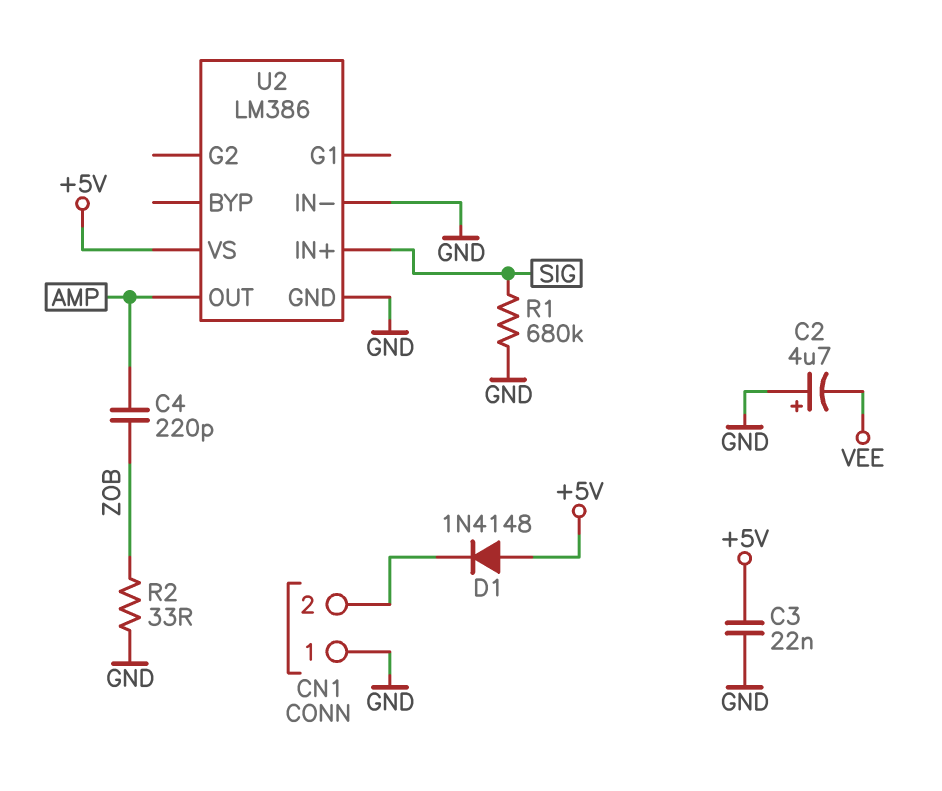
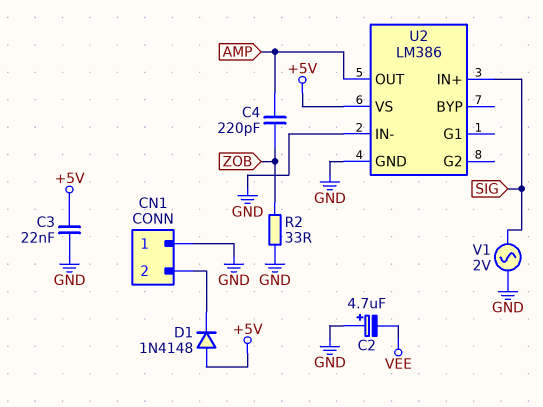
R1: 680k (GND, SIG) -> none
V1: none -> AC 2V (GND, SIG)

